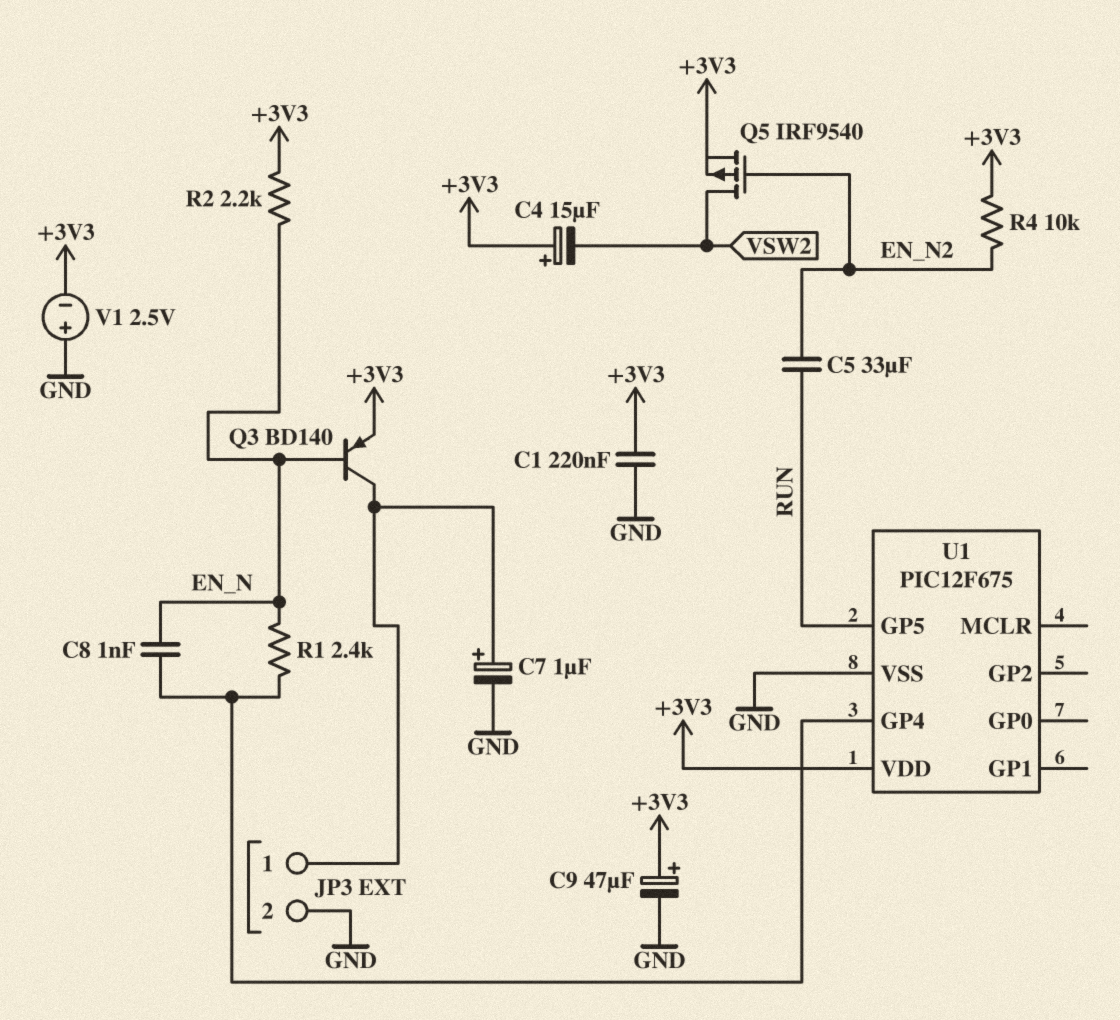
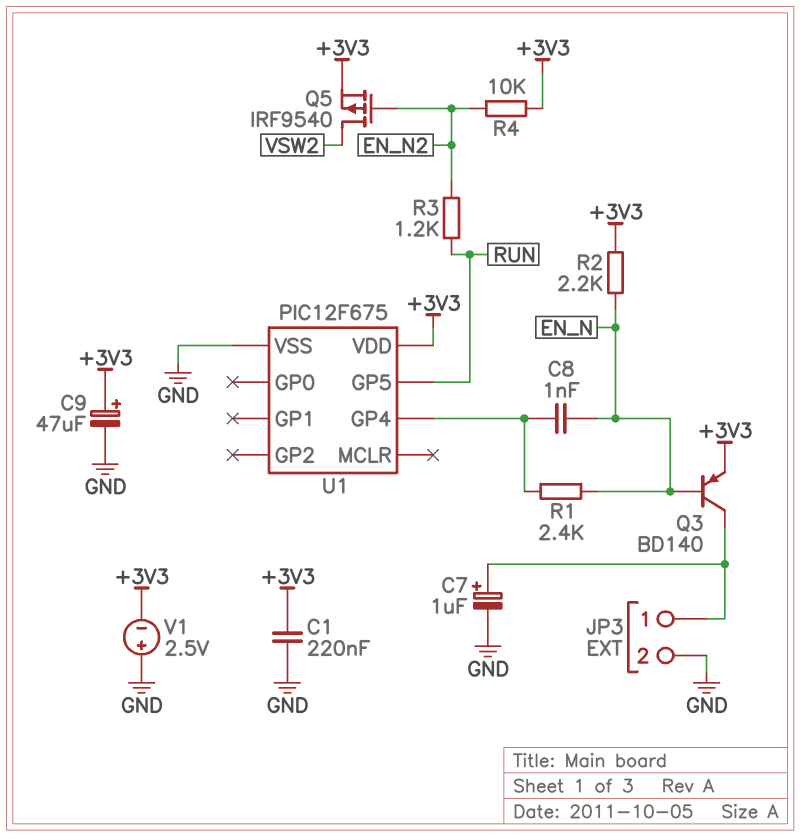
C4: 15uF (plus +3V3, minus VSW2) -> none
C5: 33uF (EN_N2, RUN) -> none
R3: none -> 1.2k (EN_N2, RUN)

